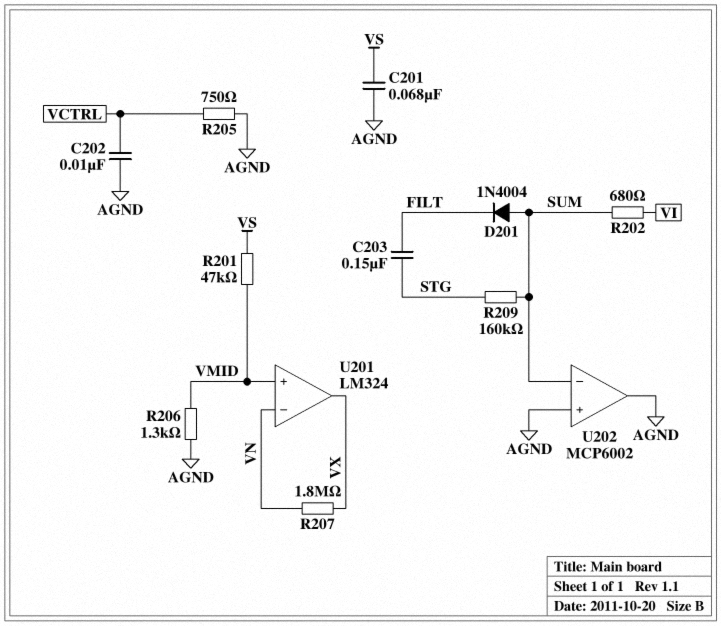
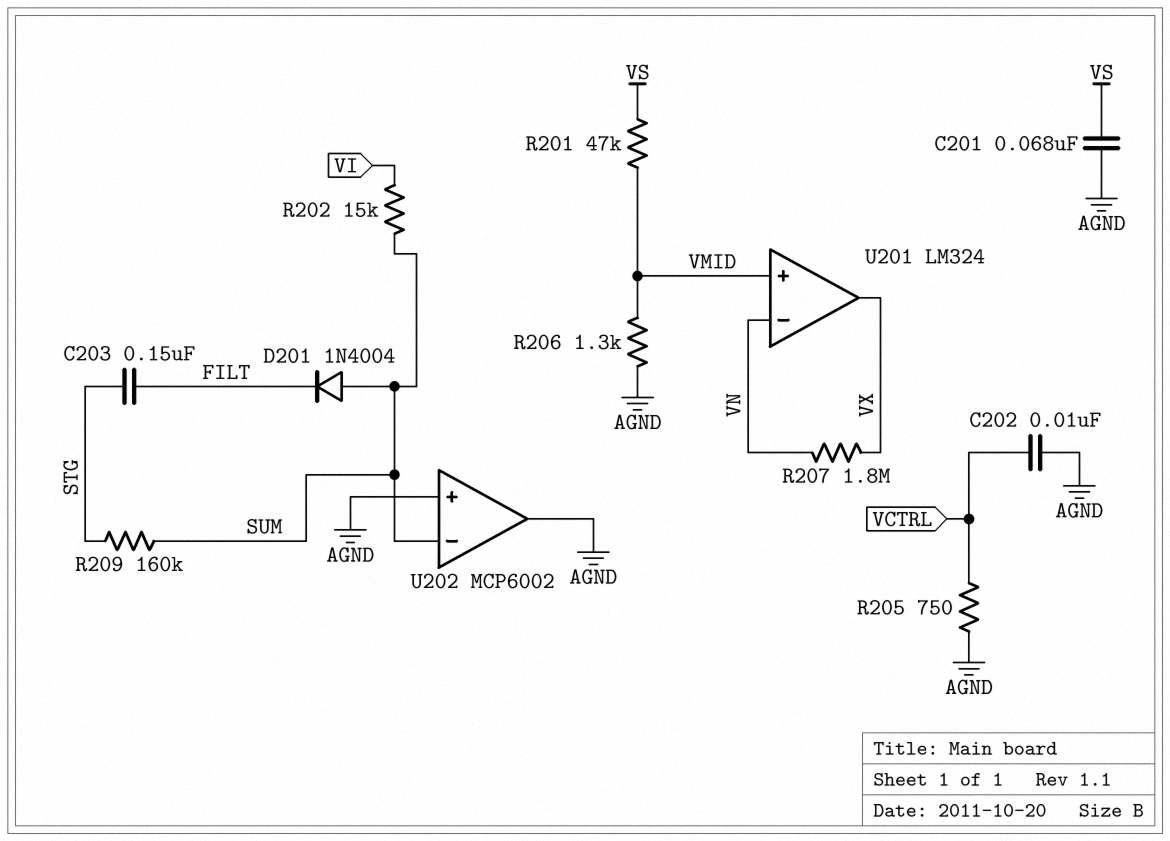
R202: 680 (SUM, VI) -> 15k (SUM, VI)

